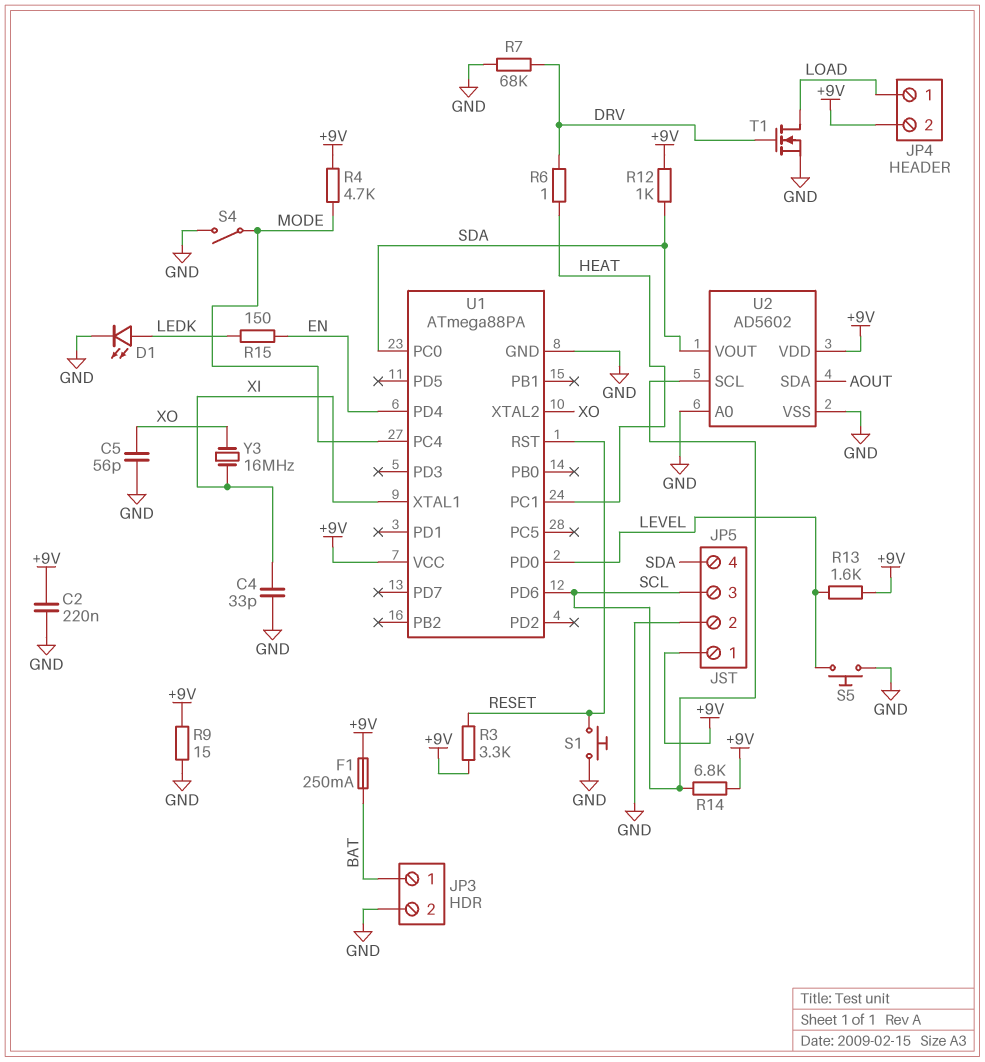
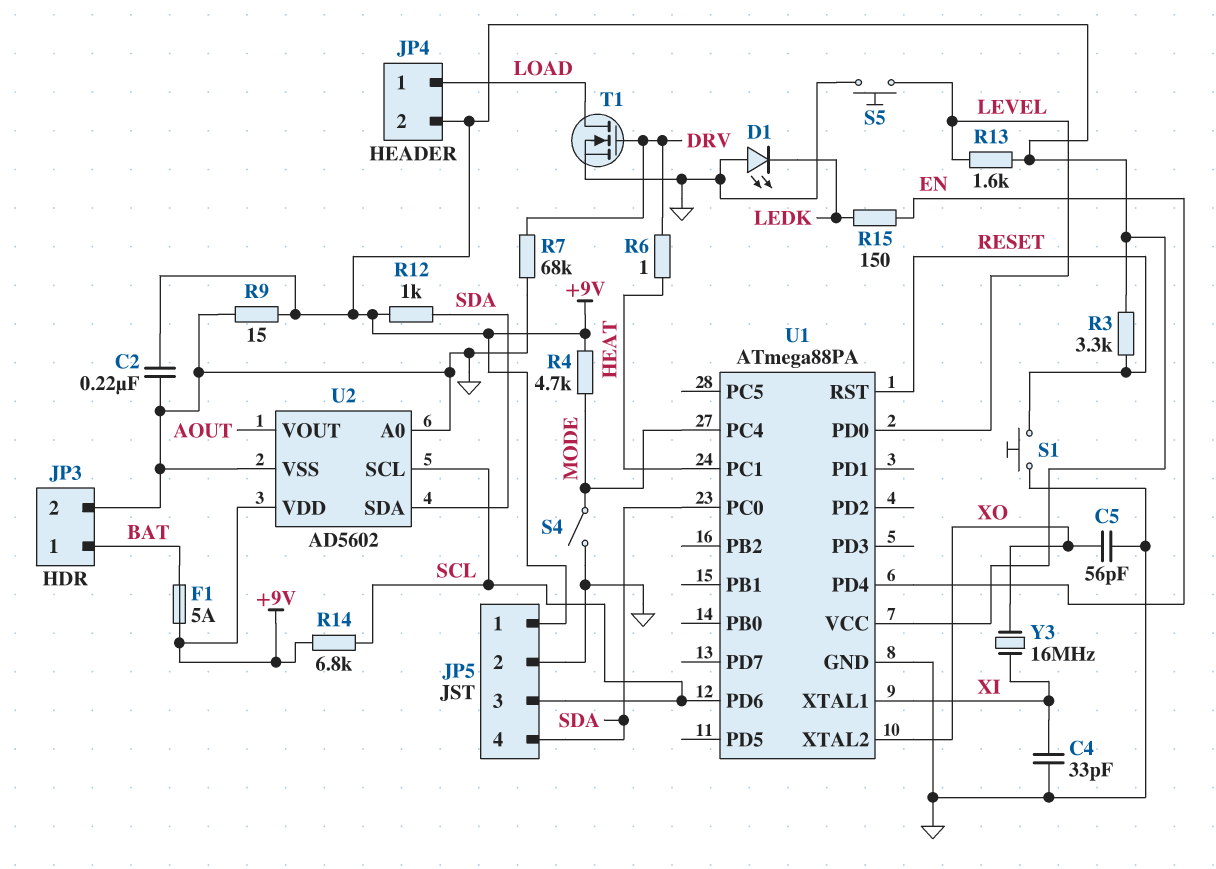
D1: LED (A LEDK, K GND) -> LED (A GND, K LEDK)
F1: 250mA (+9V, BAT) -> 5A (+9V, BAT)
U2 pin SDA: AOUT -> SDA
U2 pin VOUT: SDA -> AOUT

